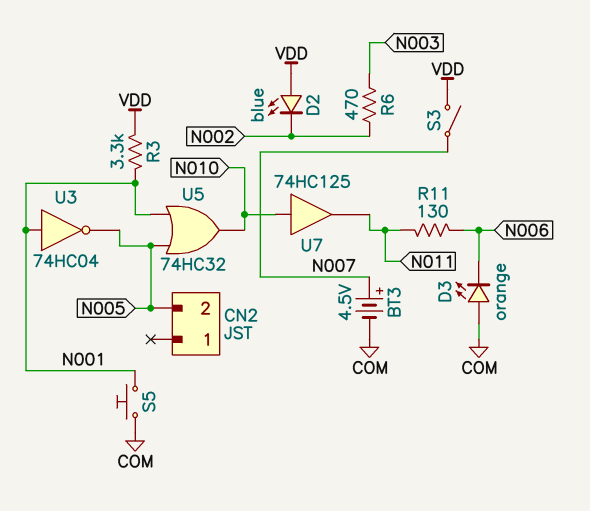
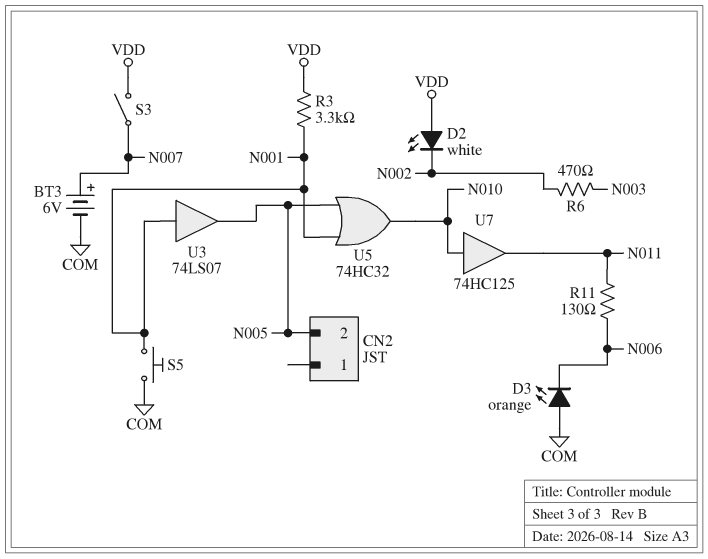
BT3: 4.5V (plus N007, minus COM) -> 6V (plus N007, minus COM)
D2: LED blue (A VDD, K N002) -> LED white (A VDD, K N002)
U3: NOT 74HC04 (in N001, out N005) -> buffer 74LS07 (in N001, out N005)

